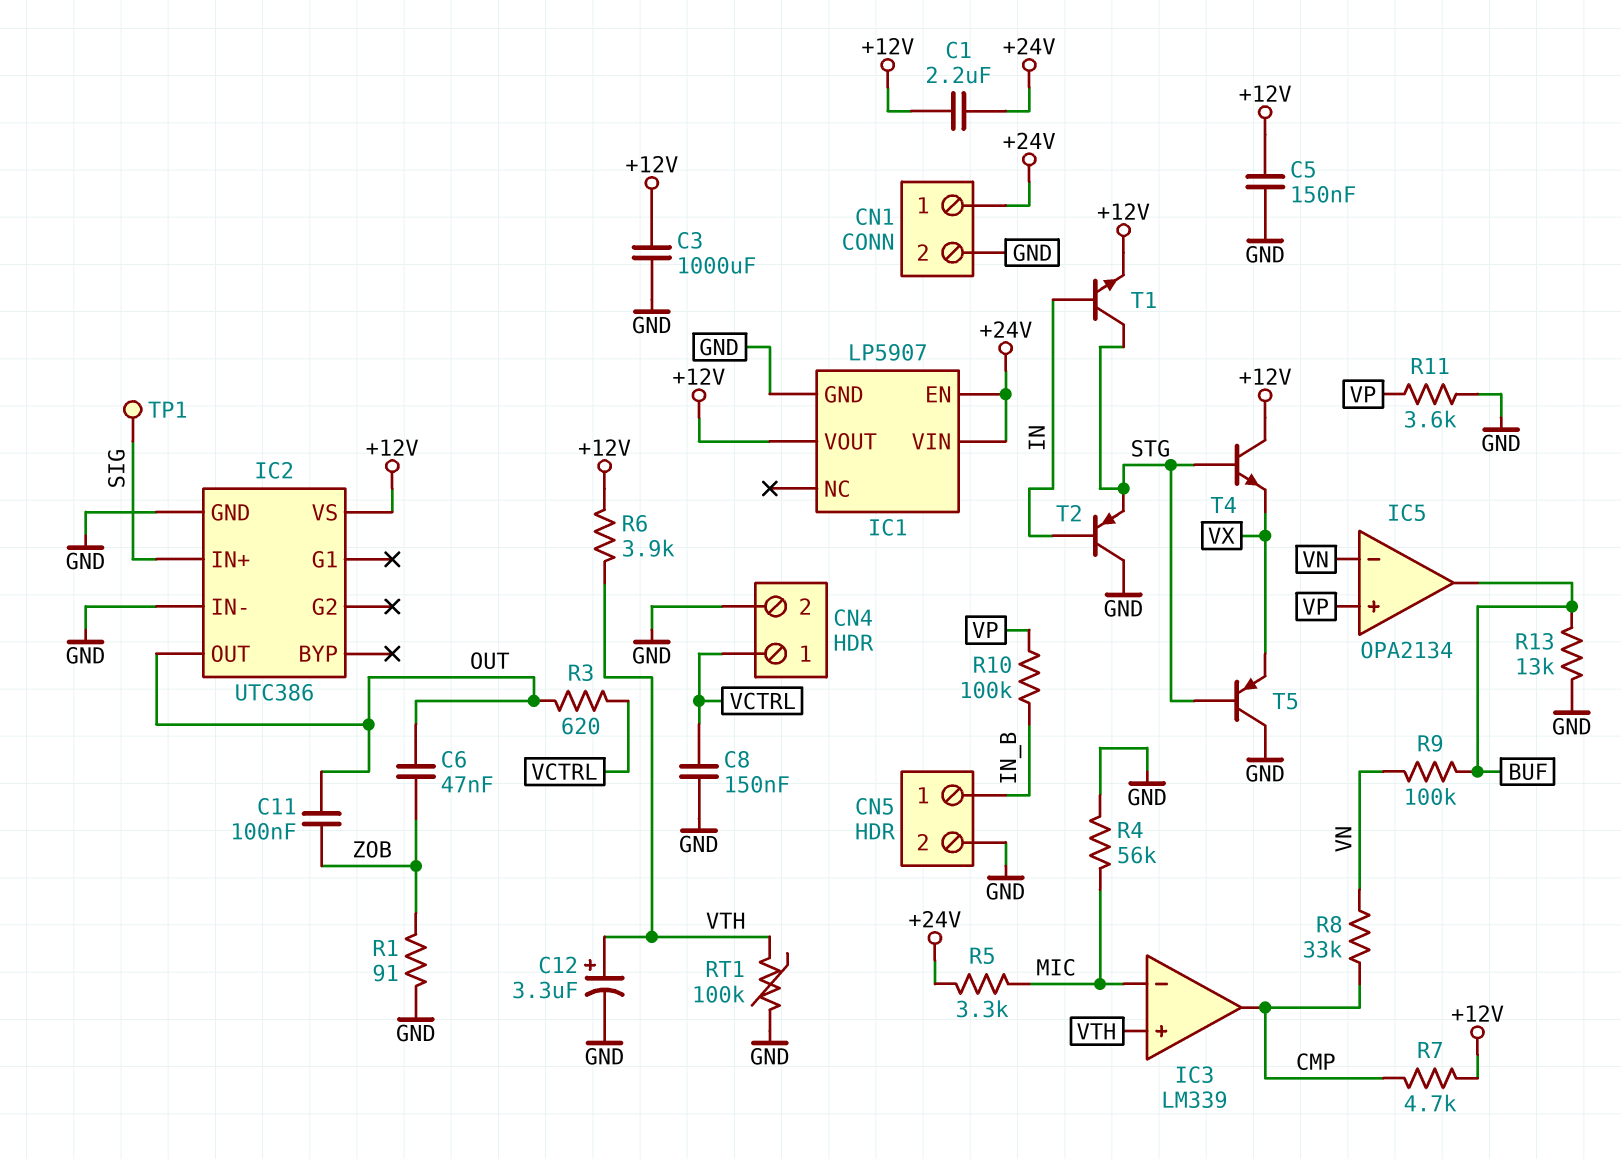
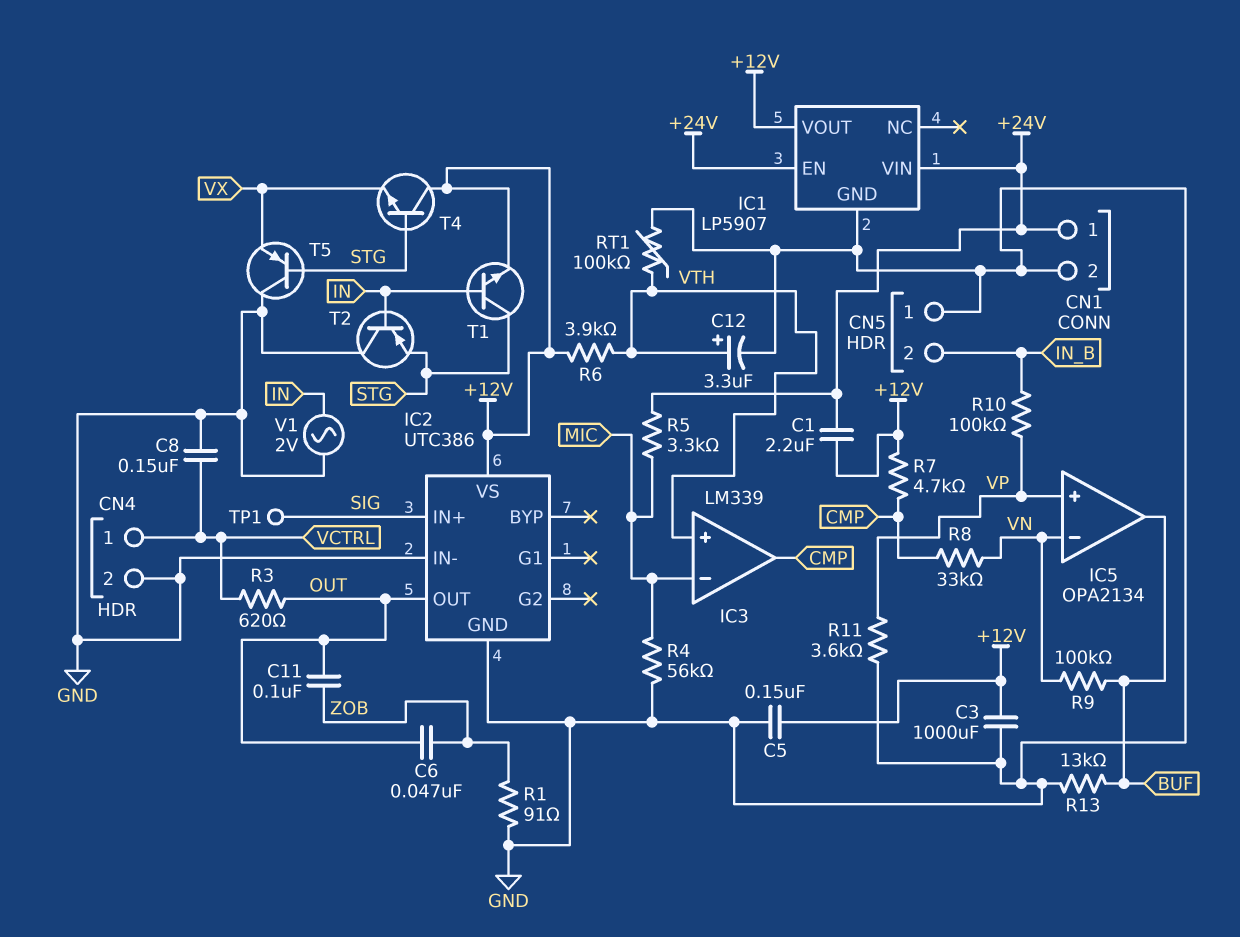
CN5 pin 1: IN_B -> GND
CN5 pin 2: GND -> IN_B
V1: none -> AC 2V (GND, IN)

